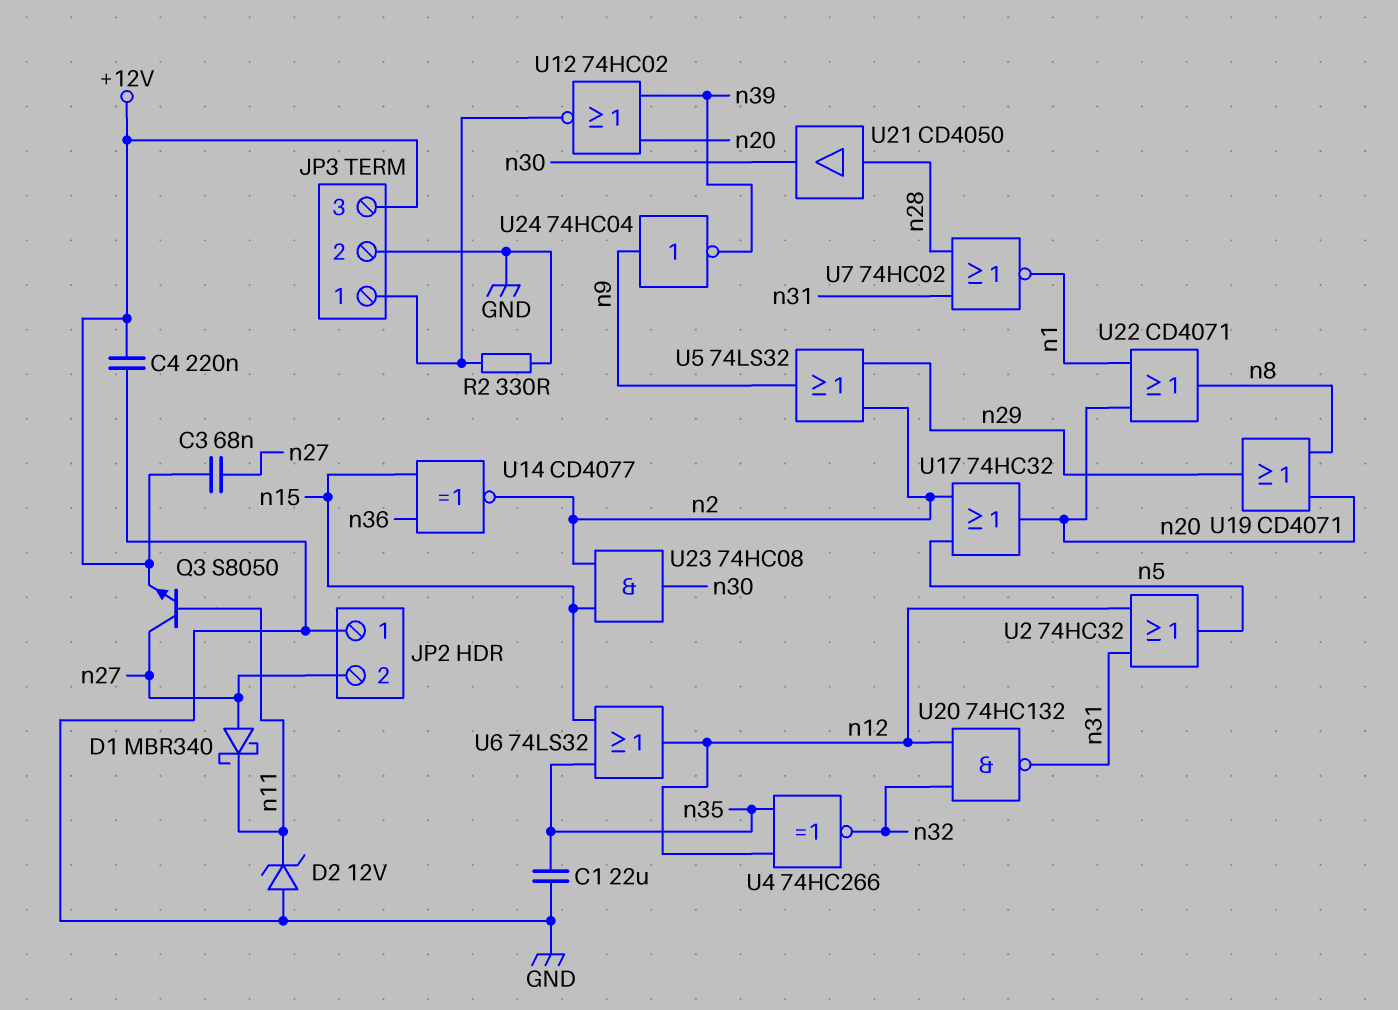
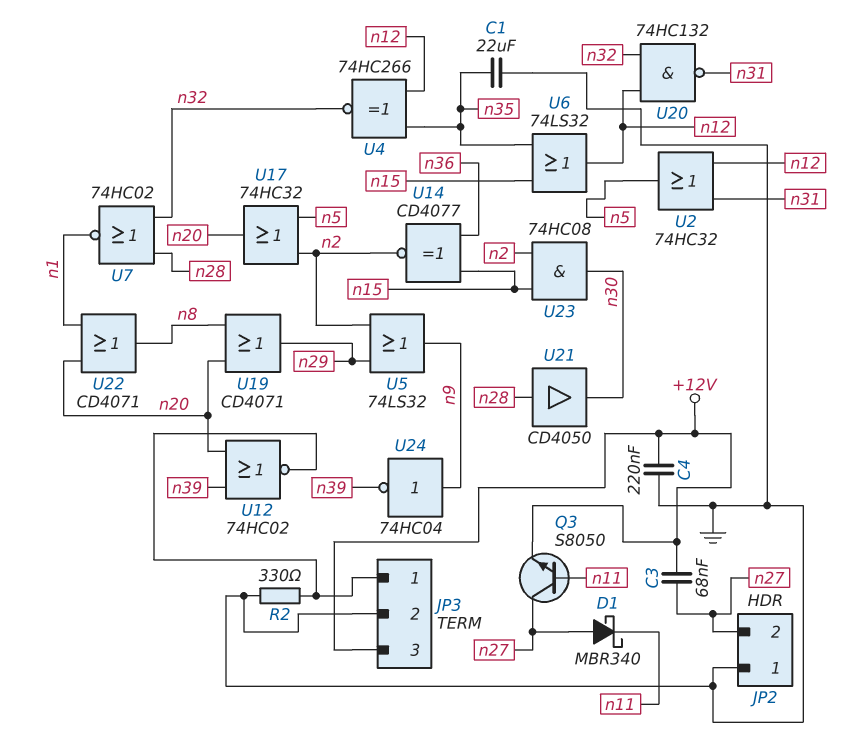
D2: zener 12V (A GND, K n11) -> none
U7: NOR 74HC02 (in n28, in n31, out n1) -> NOR 74HC02 (in n28, in n32, out n1)

